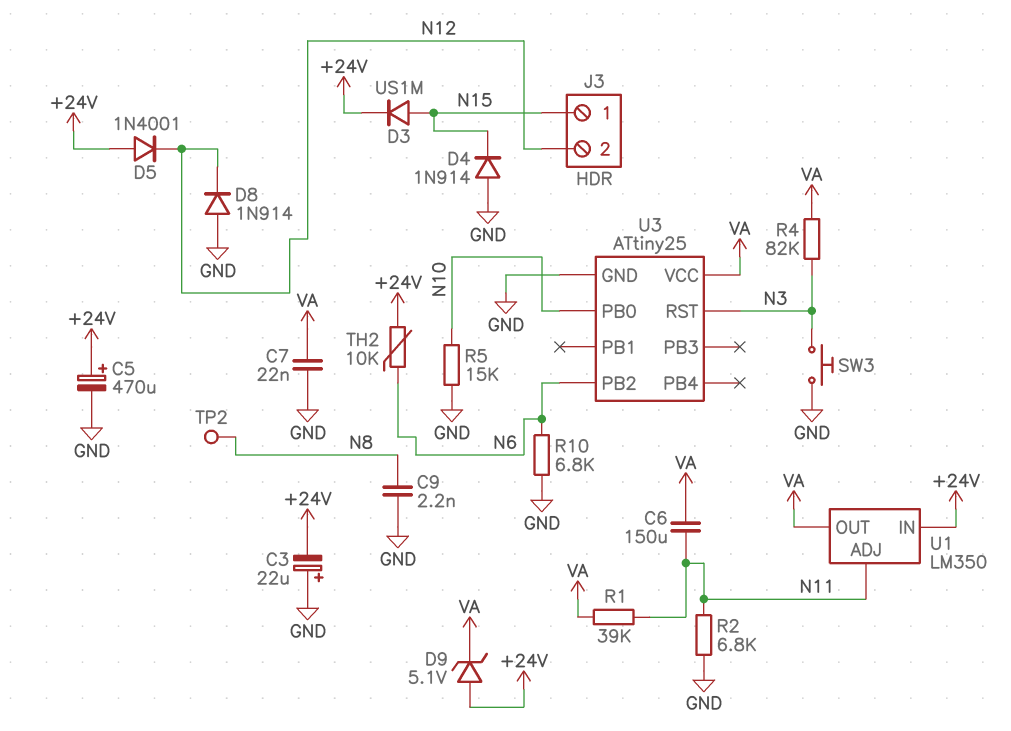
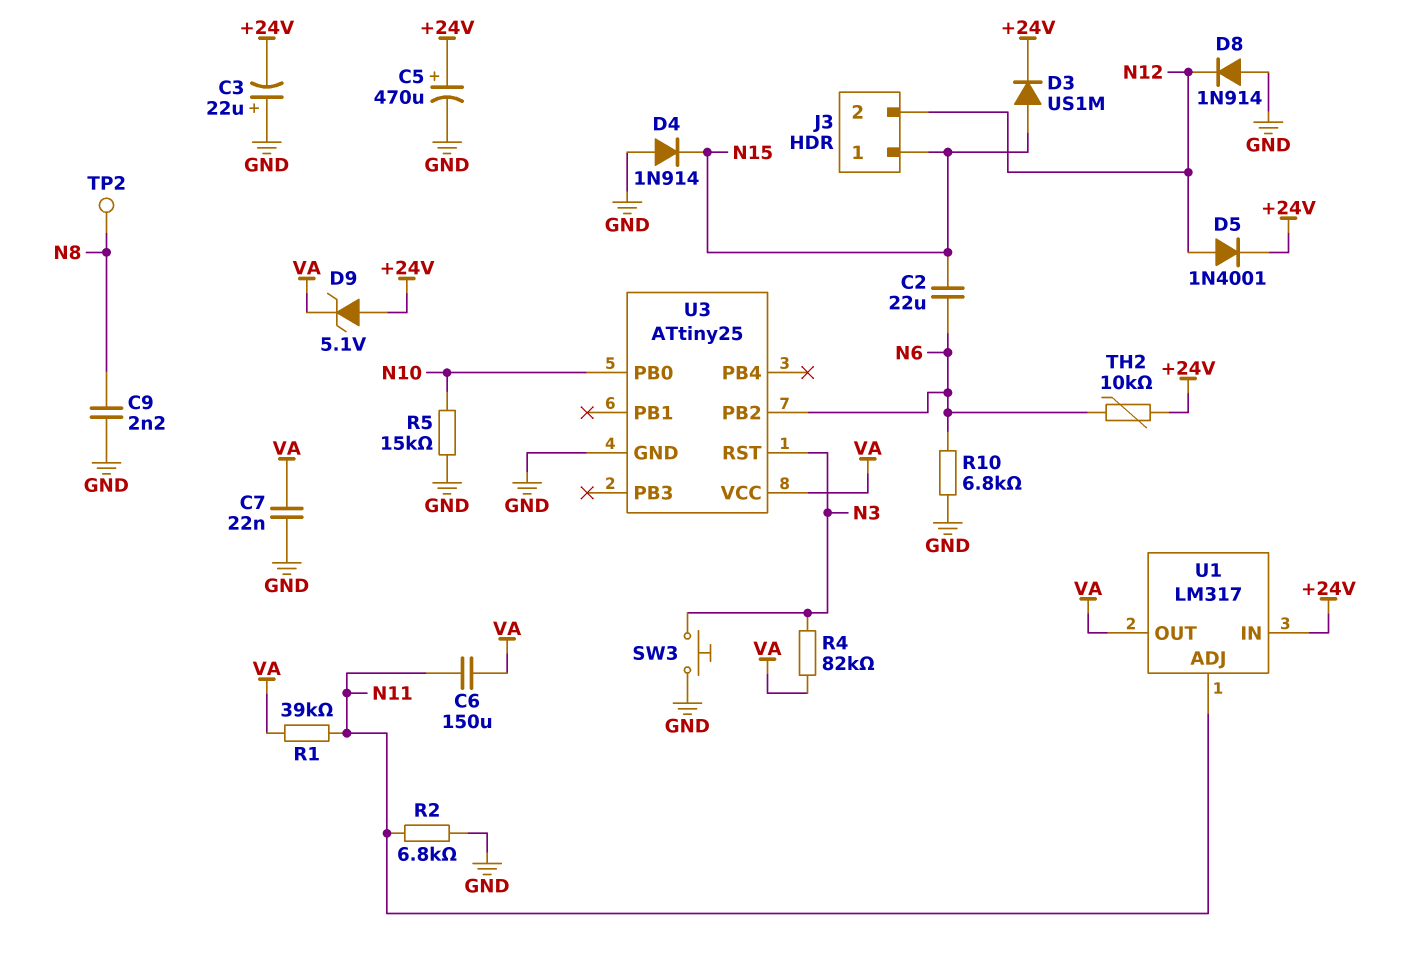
C2: none -> 22uF (N6, N15)
D5: diode 1N4001 (A +24V, K N12) -> diode 1N4001 (A N12, K +24V)
U1: LM350 -> LM317

